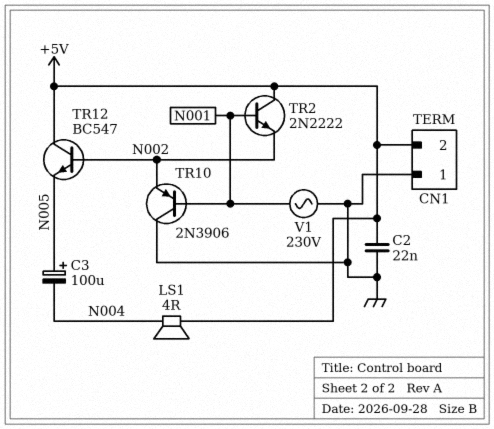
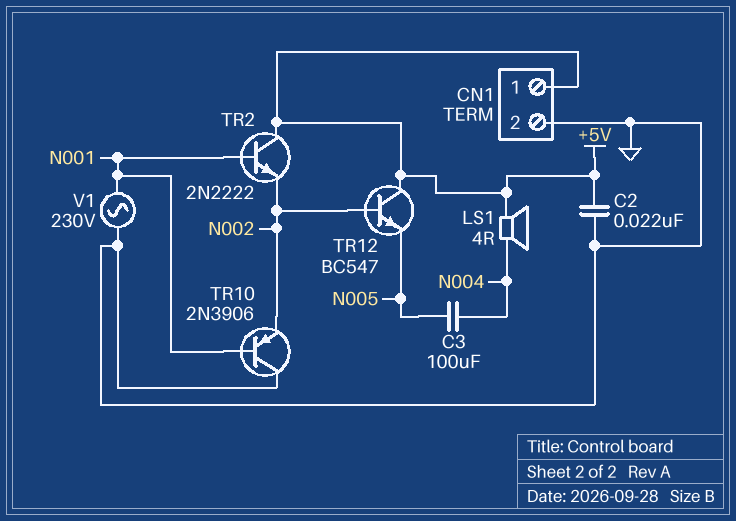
C3: 100uF (plus N005, minus N004) -> 100uF (N004, N005)
CN1 pin 1: GND -> +5V
CN1 pin 2: +5V -> GND

